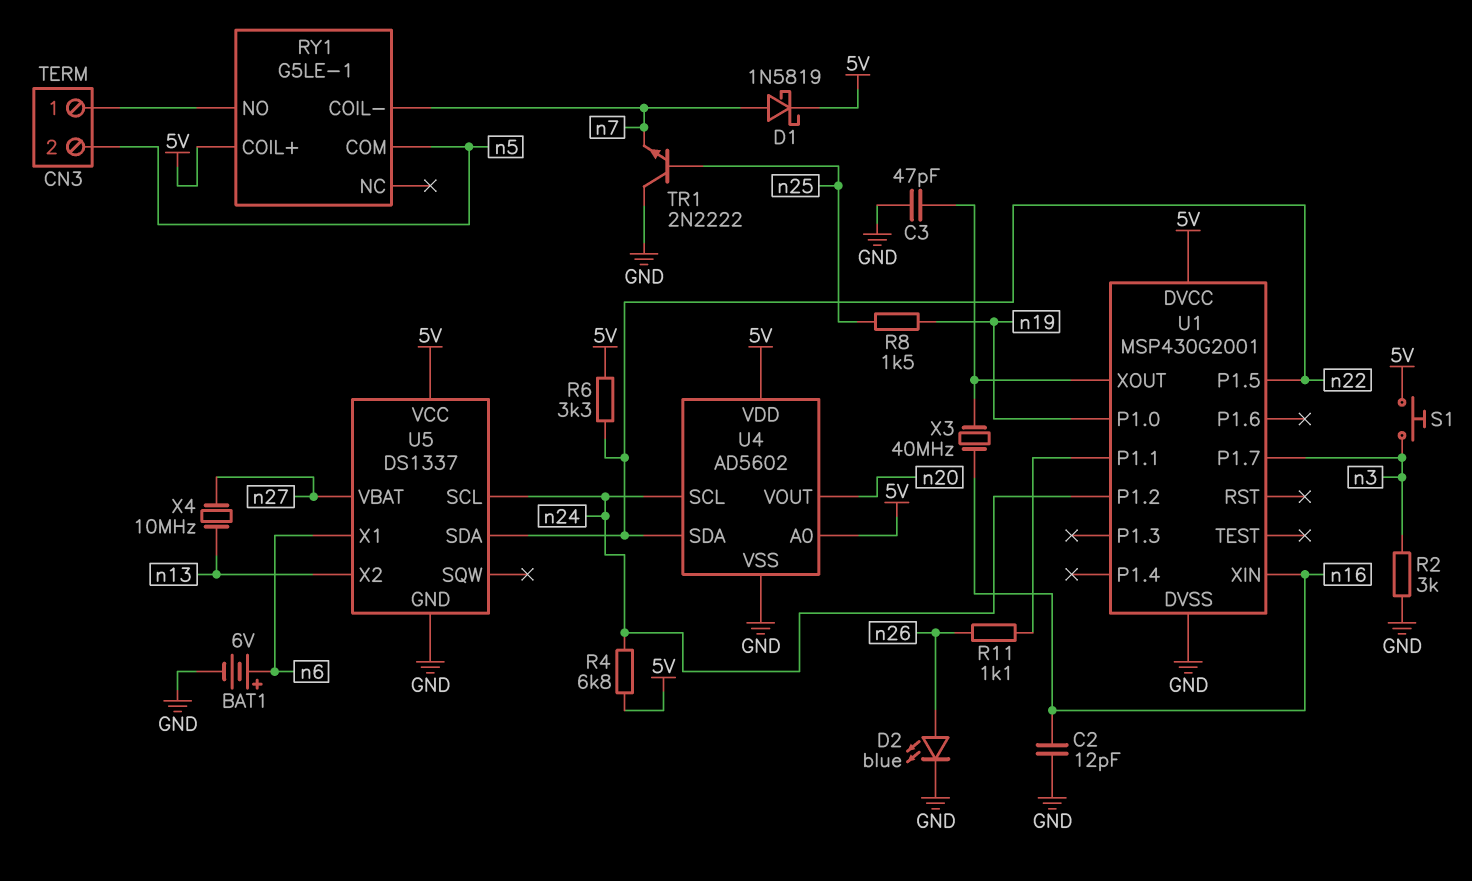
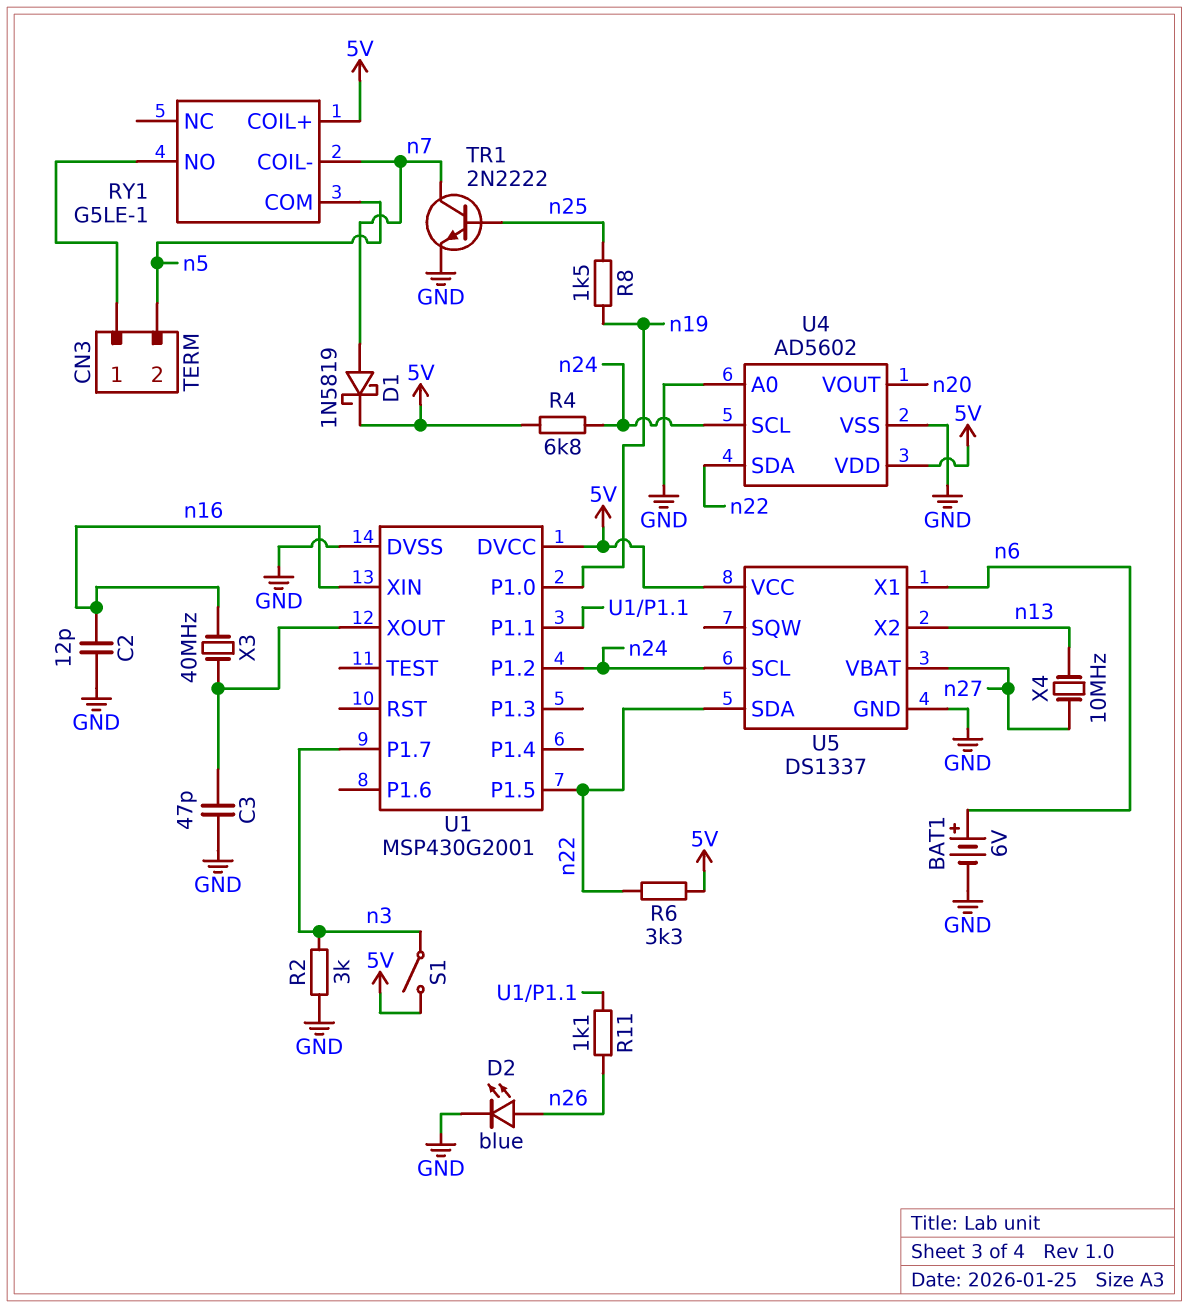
S1: button (5V, n3) -> switch (5V, n3)
TR1: NPN 2N2222 (B n25, C GND, E n7) -> NPN 2N2222 (B n25, C n7, E GND)
U4 pin A0: 5V -> GND

